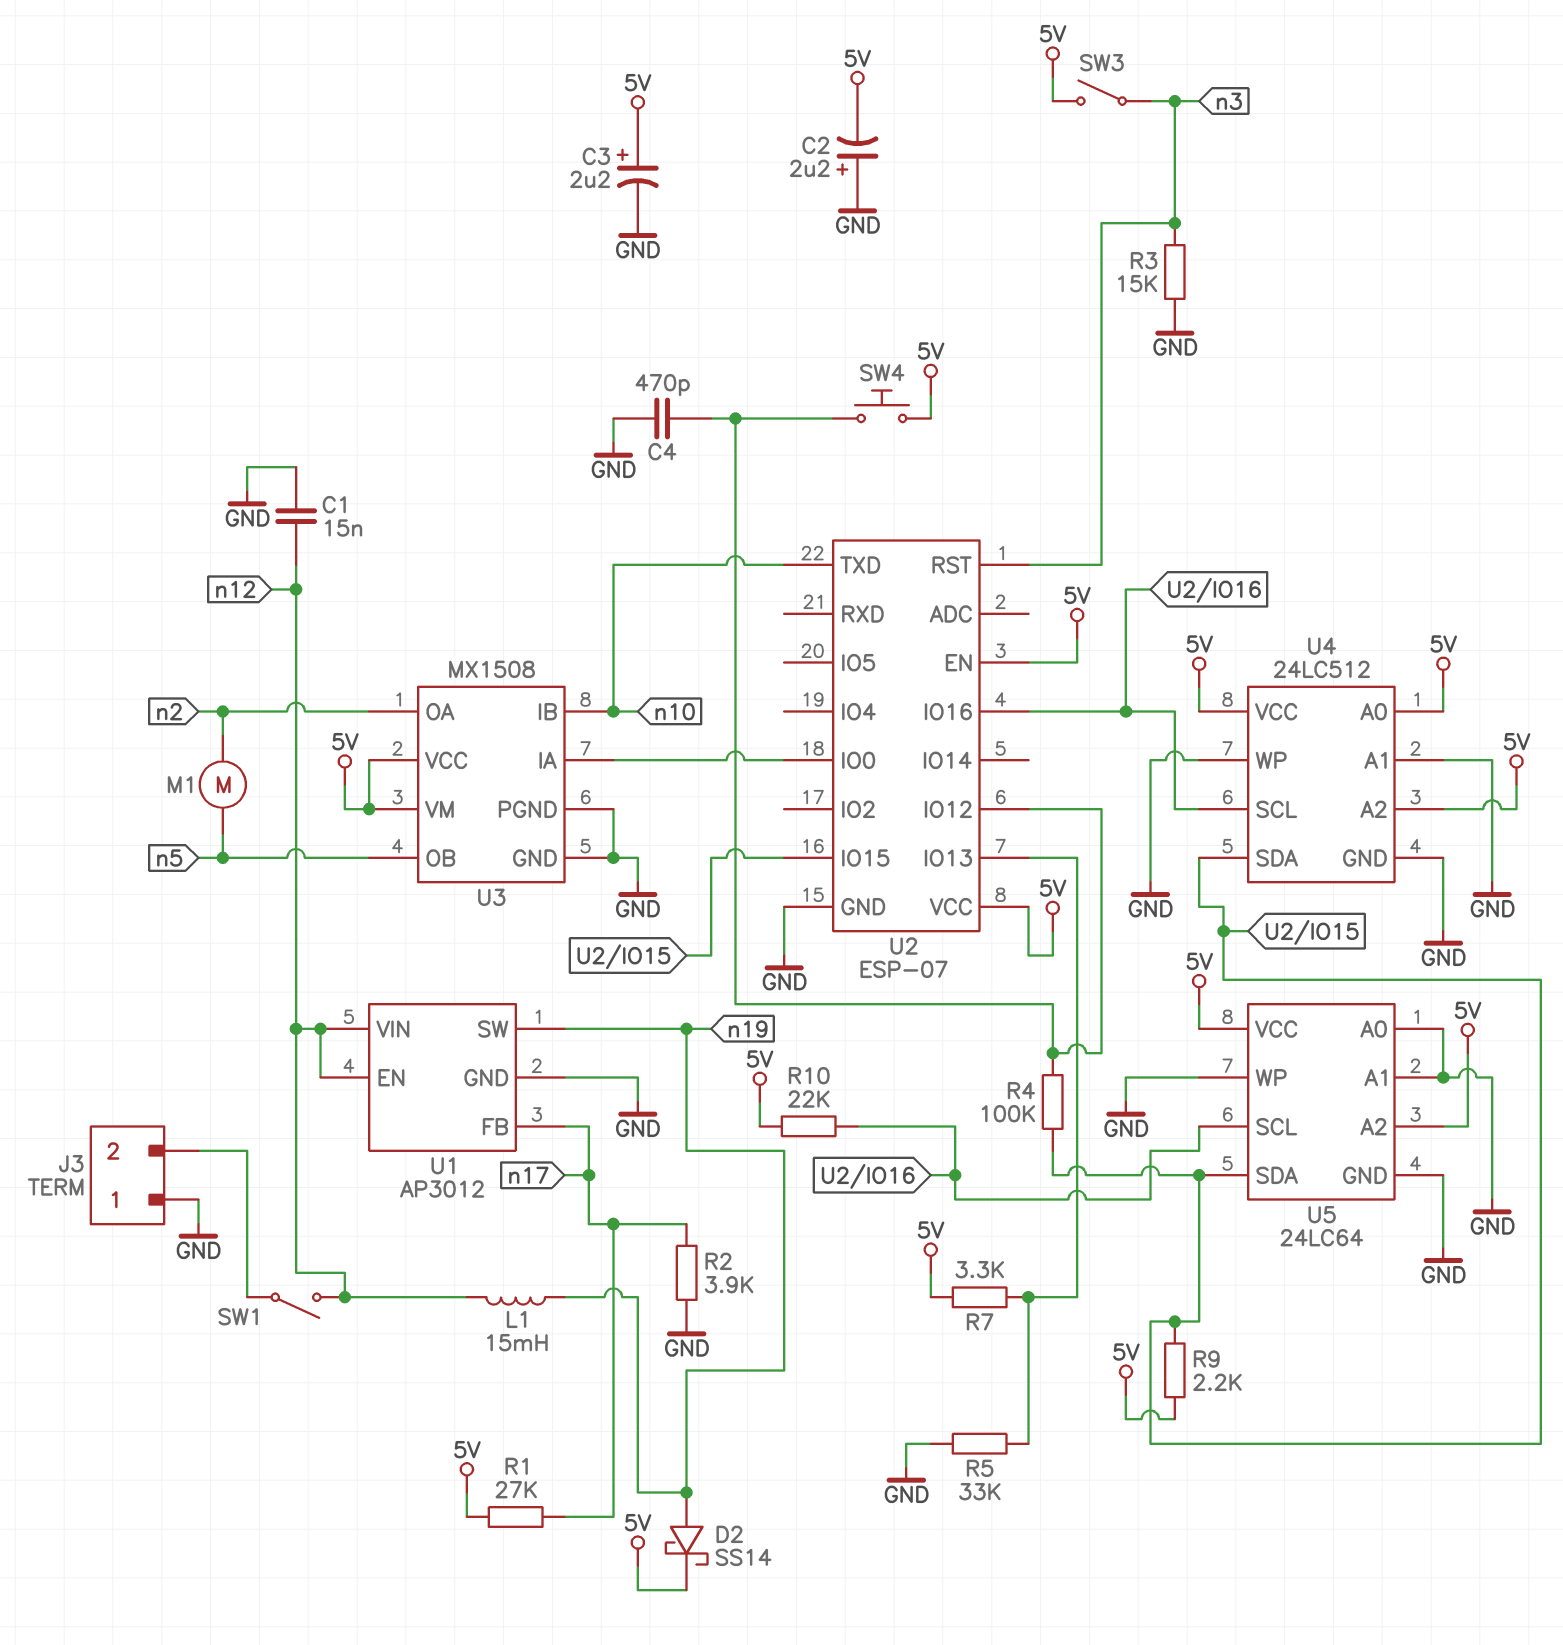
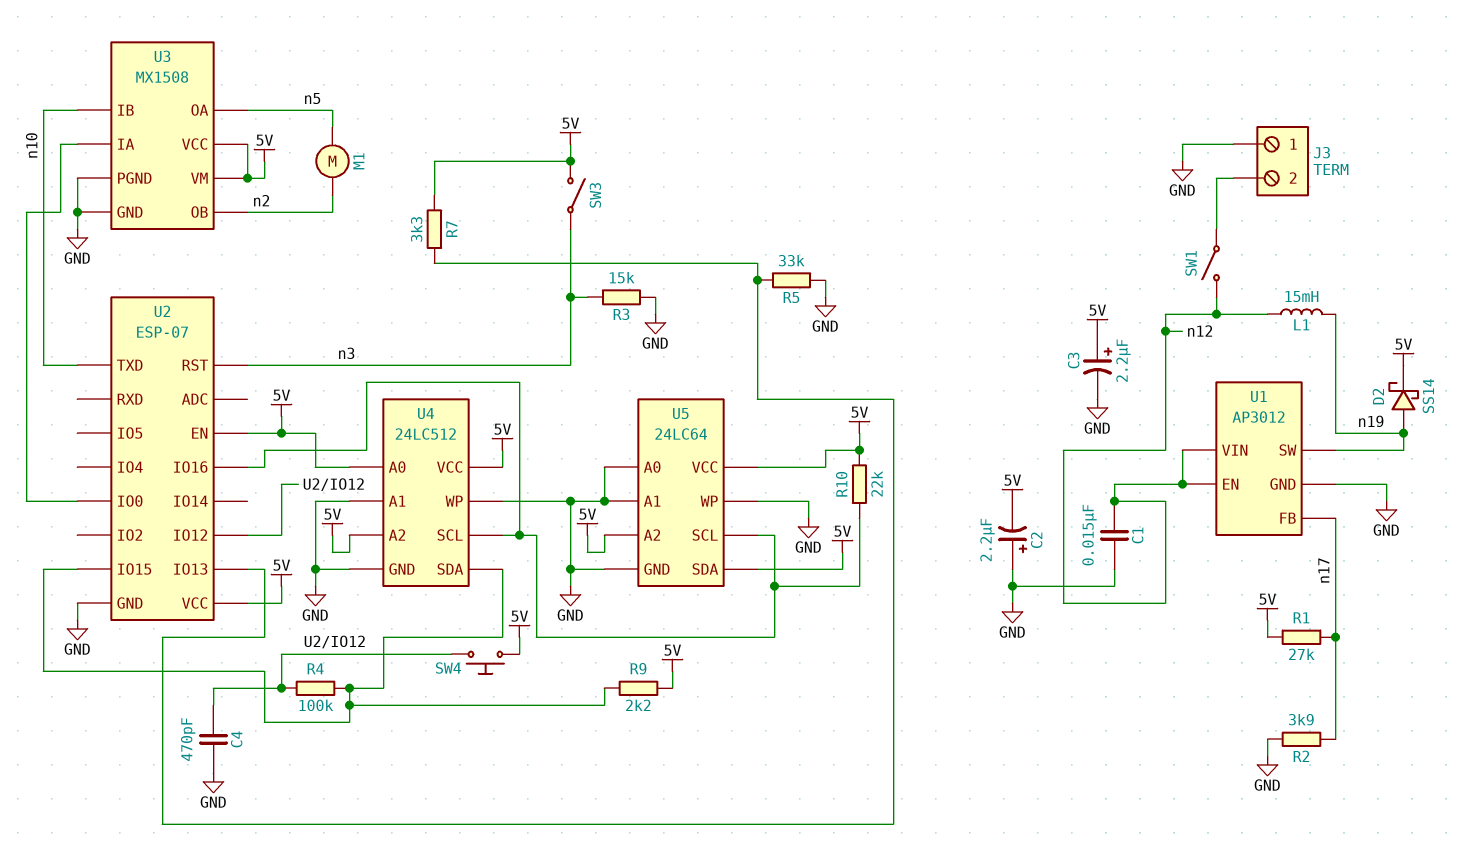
U3 pin OA: n2 -> n5
U3 pin OB: n5 -> n2
U5 pin SDA: U2/IO15 -> 5V

